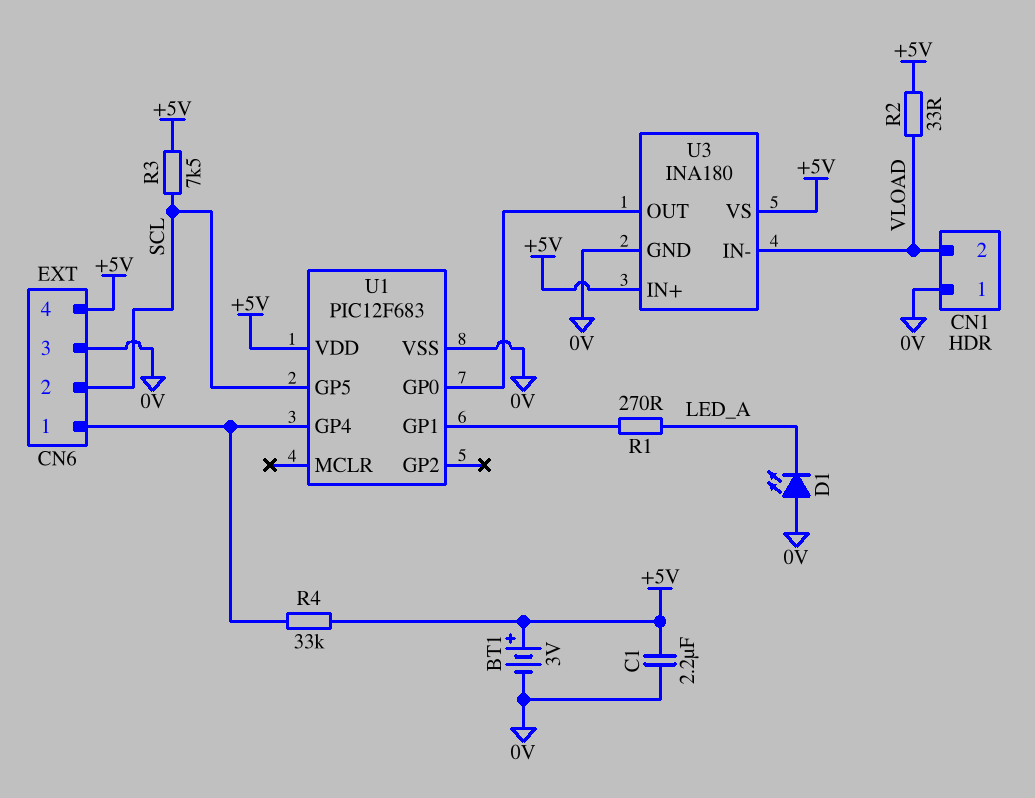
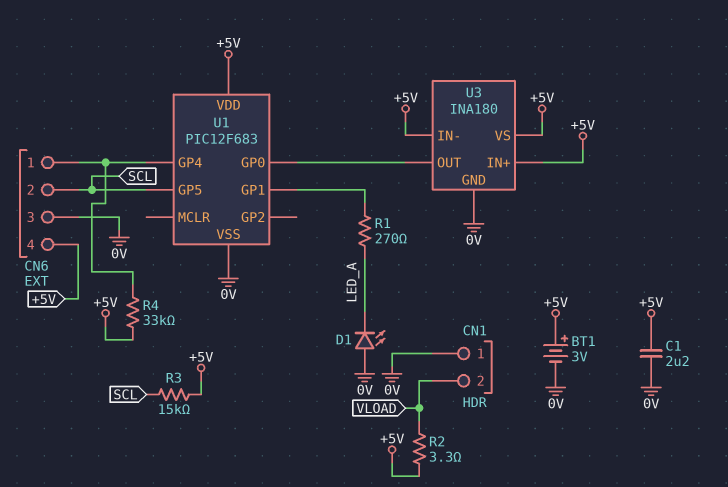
R2: 33 (+5V, VLOAD) -> 3.3 (+5V, VLOAD)
R3: 7.5k (+5V, SCL) -> 15k (+5V, SCL)
U3 pin IN-: VLOAD -> +5V

